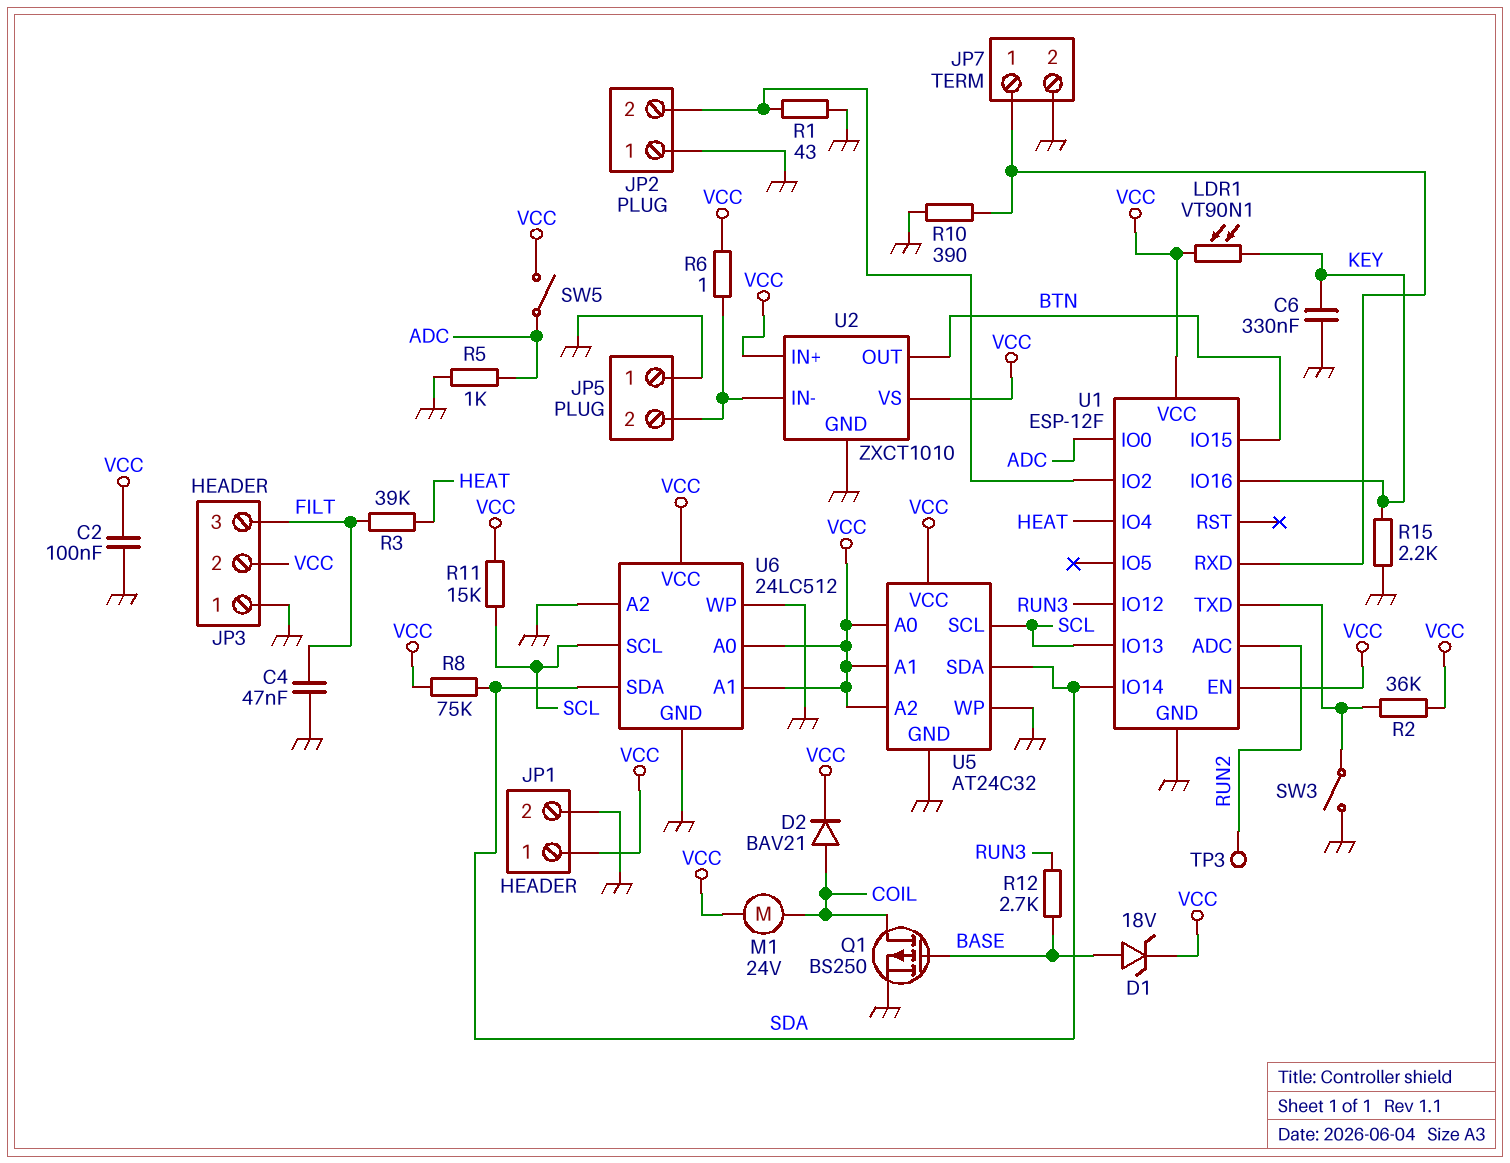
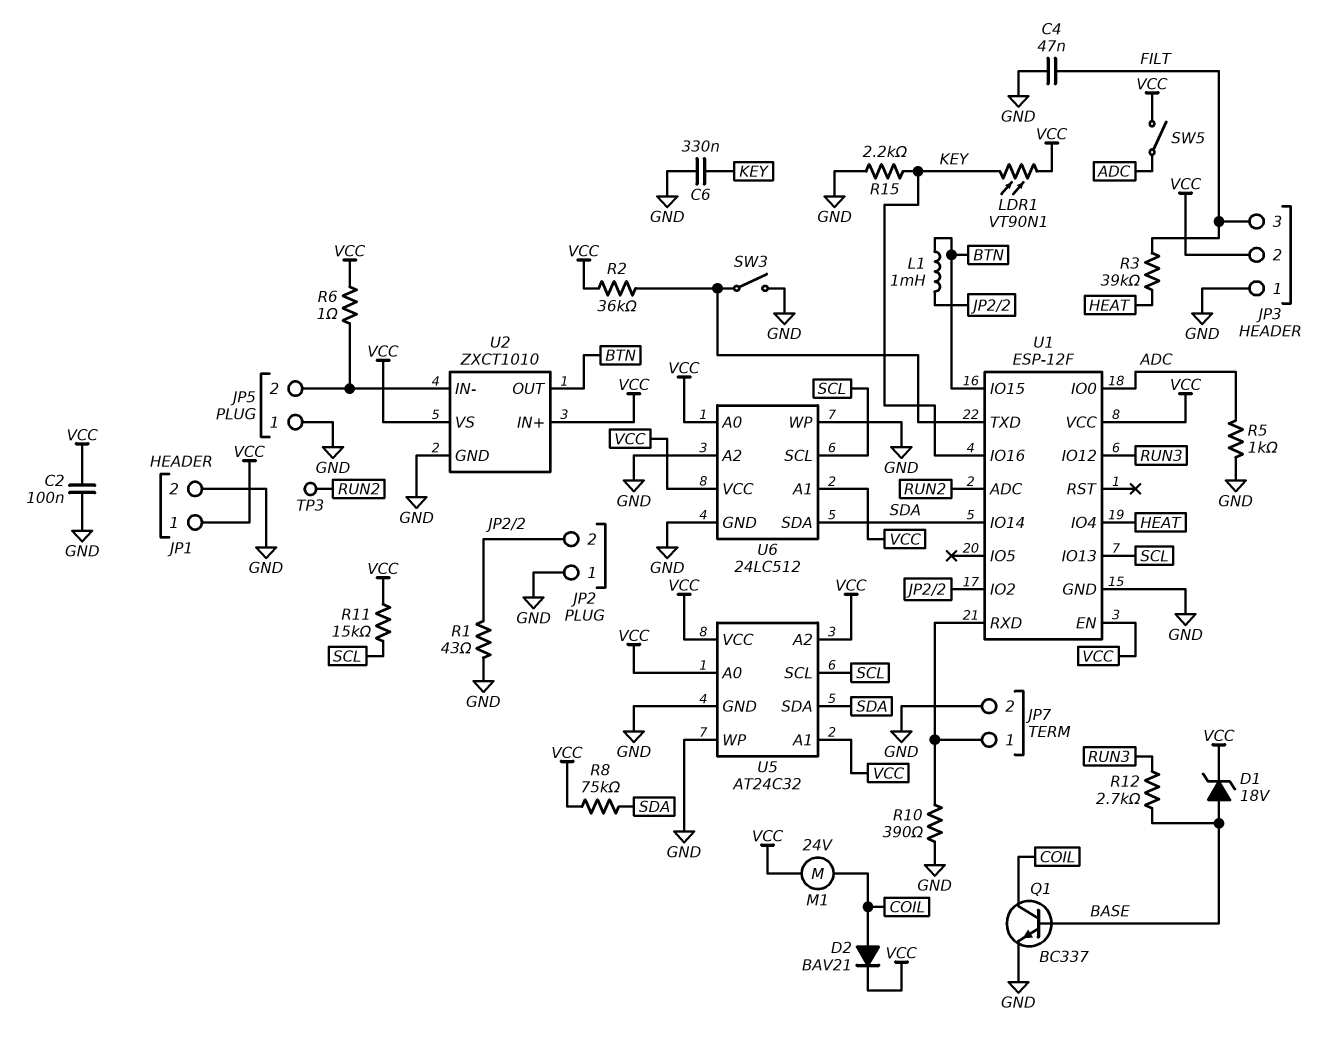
L1: none -> 1mH (BTN, JP2/2)
Q1: PMOS BS250 (G BASE, D COIL, S GND) -> NPN BC337 (B BASE, C COIL, E GND)

